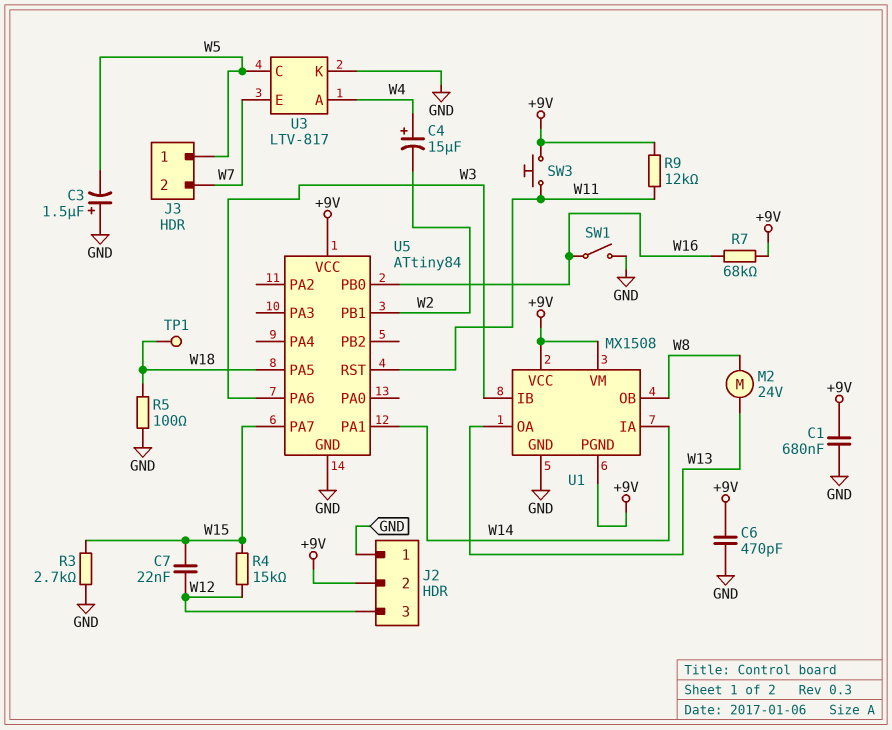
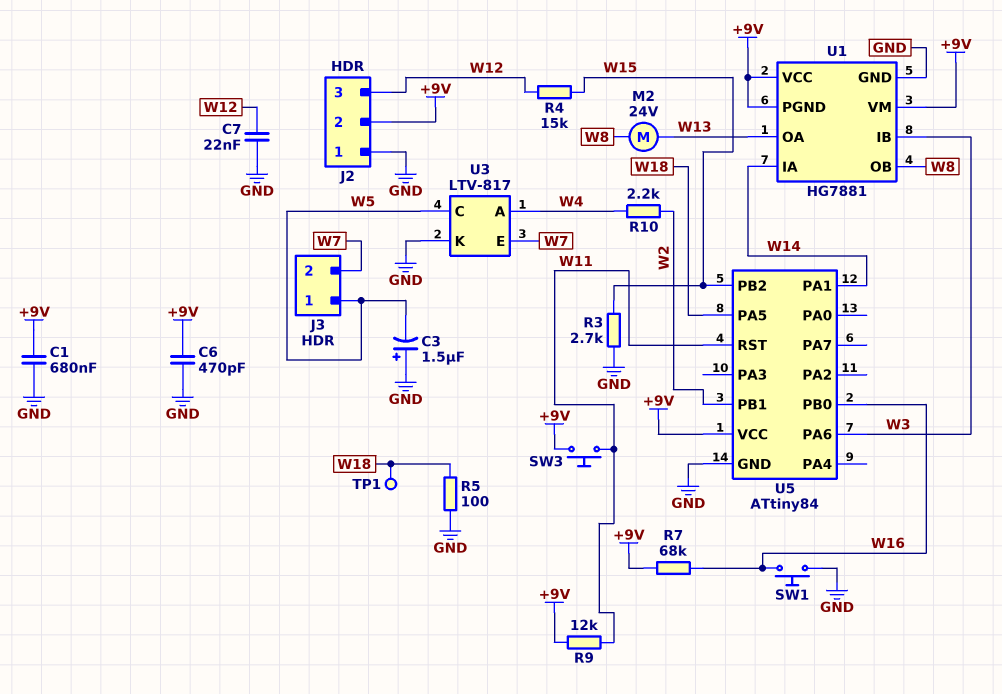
C4: 15uF (plus W4, minus W2) -> none
C7: 22nF (W12, W15) -> 22nF (GND, W12)
R10: none -> 2.2k (W2, W4)
SW1: switch (GND, W16) -> button (GND, W16)
U1: MX1508 -> HG7881
U5 pin PA7: W15 -> none
U5 pin PB2: none -> W15

